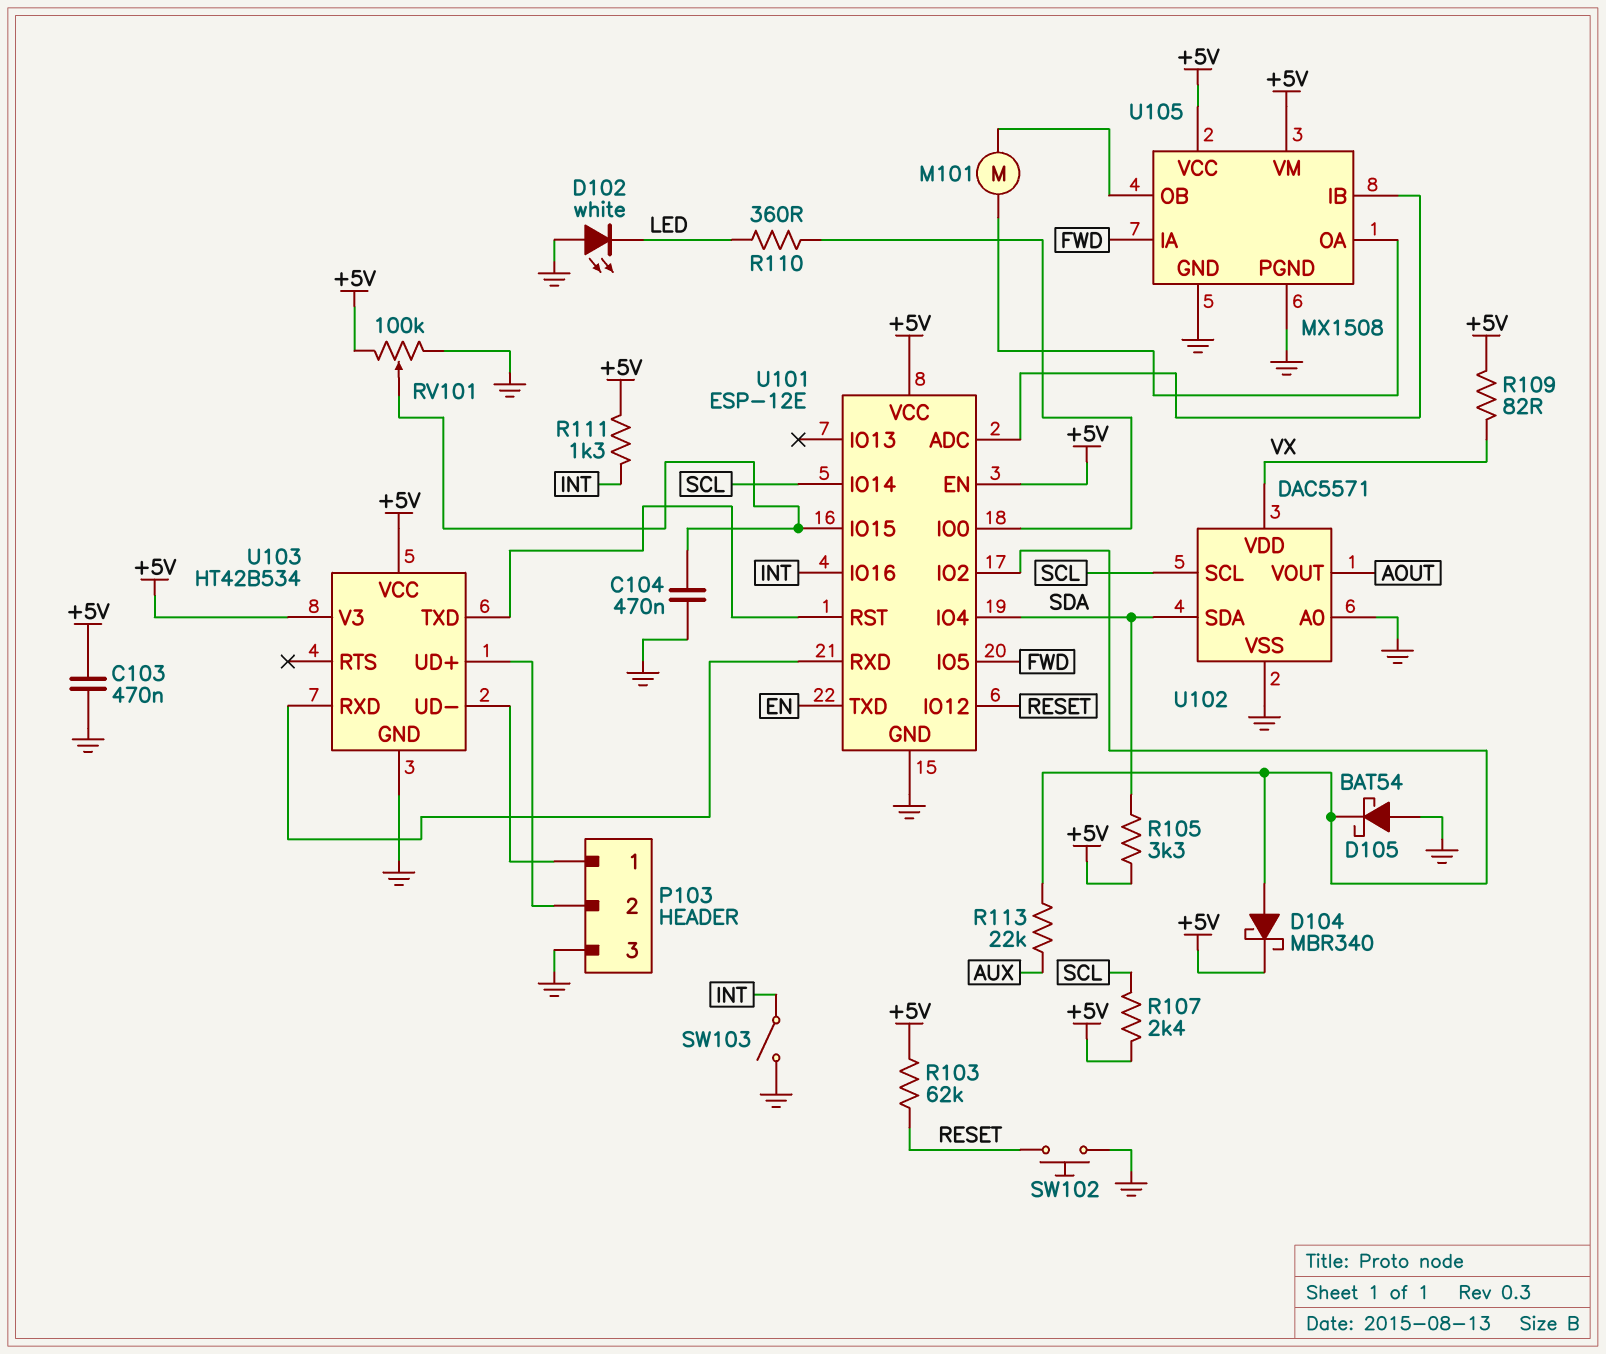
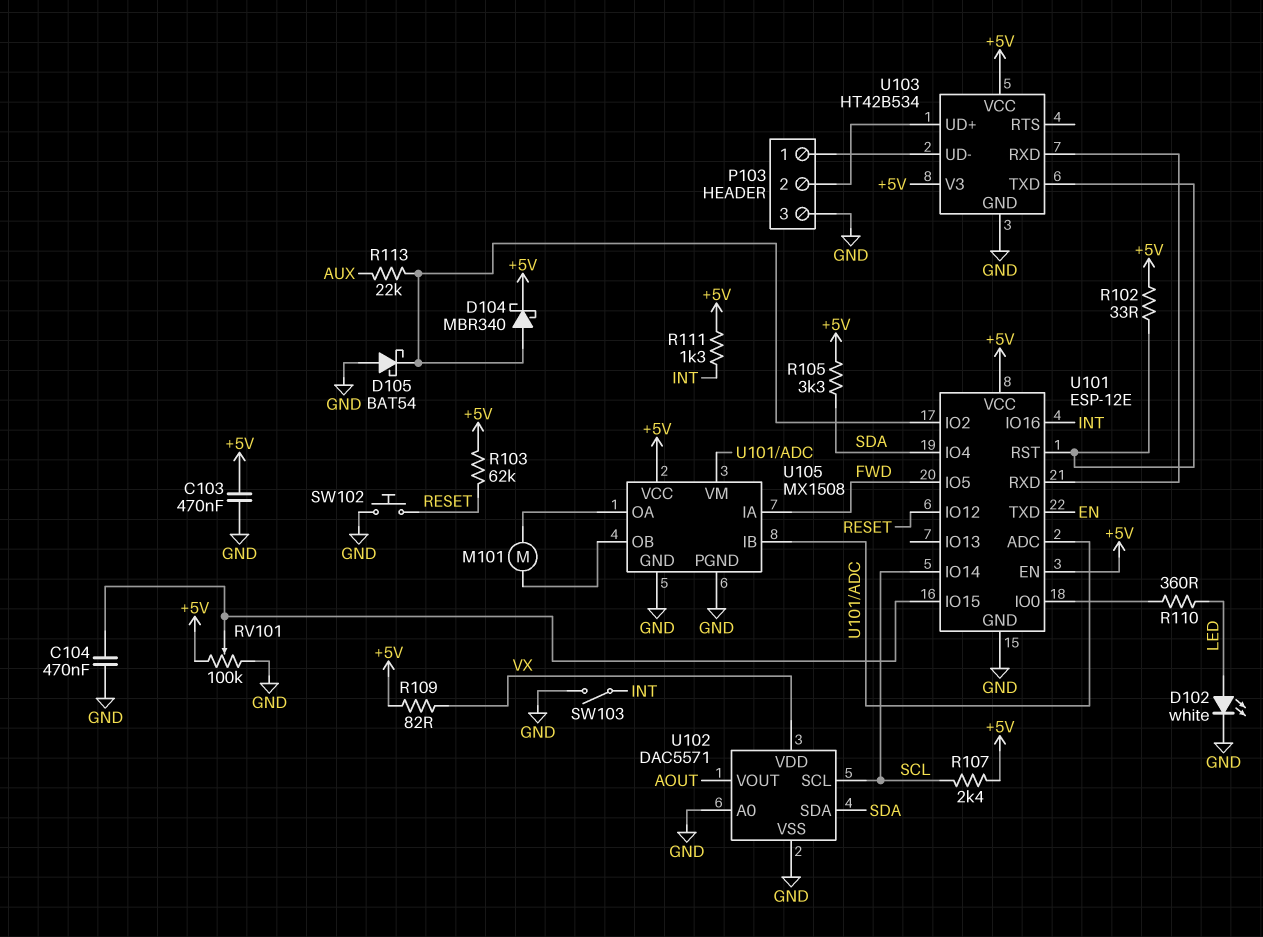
D102: LED white (A GND, K LED) -> LED white (A LED, K GND)
R102: none -> 33 (+5V, U101/RST)
U105 pin VM: +5V -> U101/ADC

